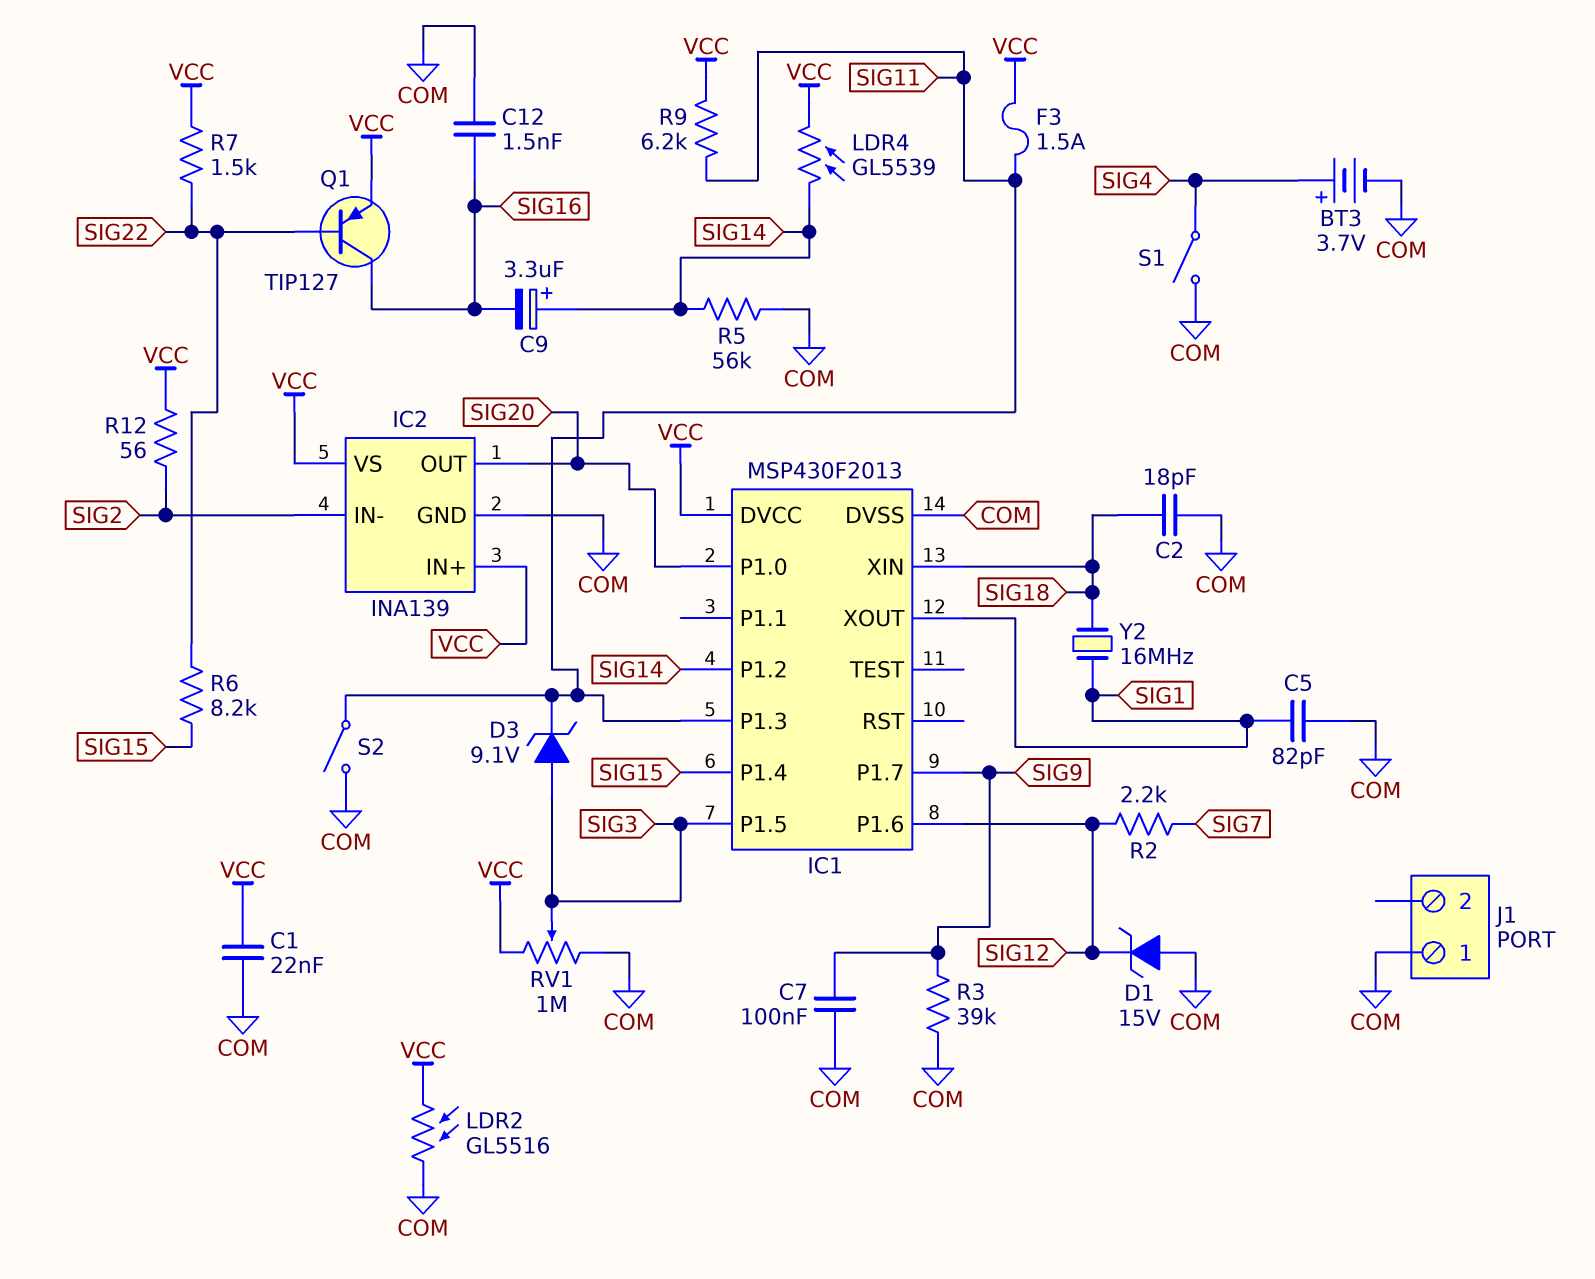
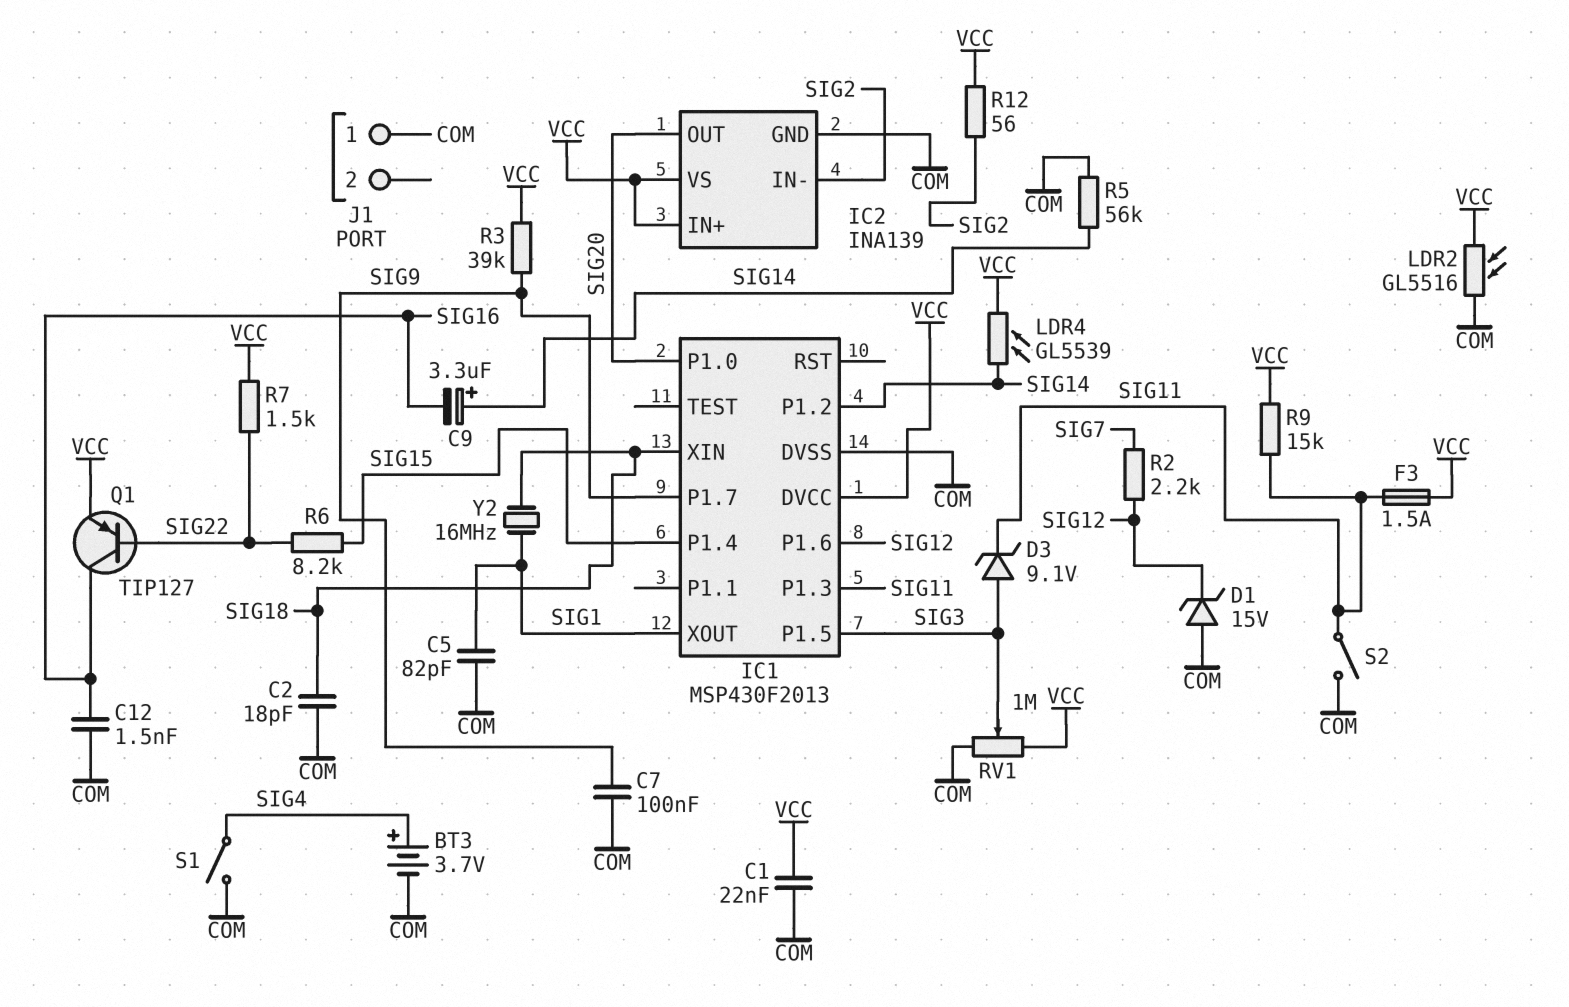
R3: 39k (COM, SIG9) -> 39k (SIG9, VCC)
R9: 6.2k (SIG11, VCC) -> 15k (SIG11, VCC)

